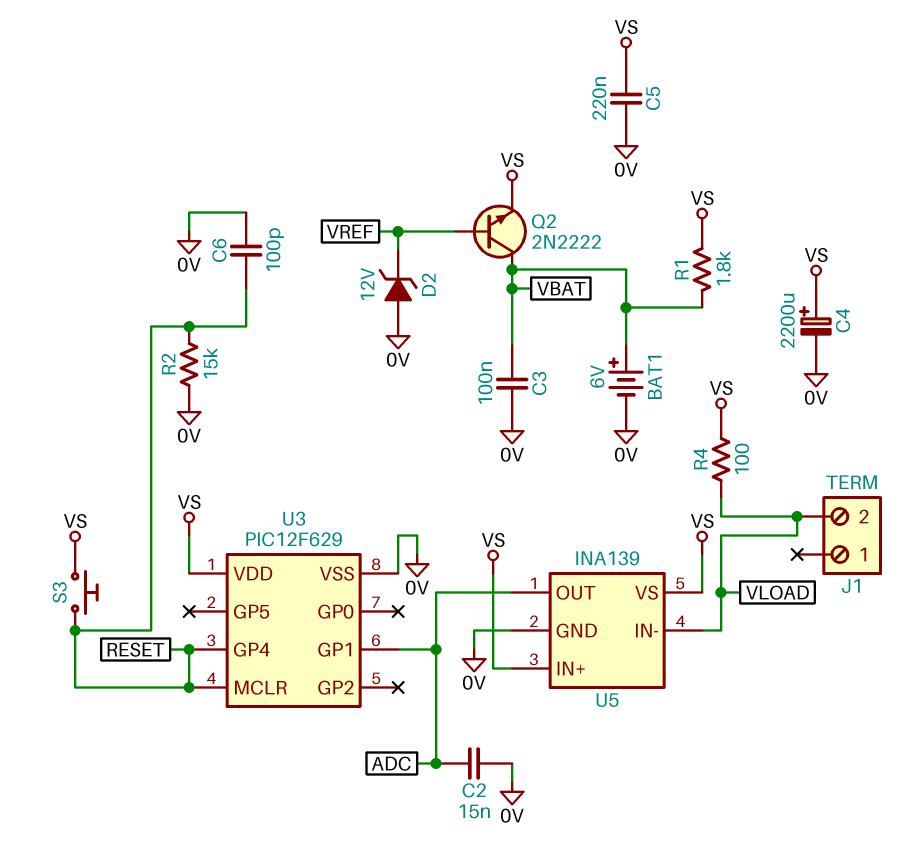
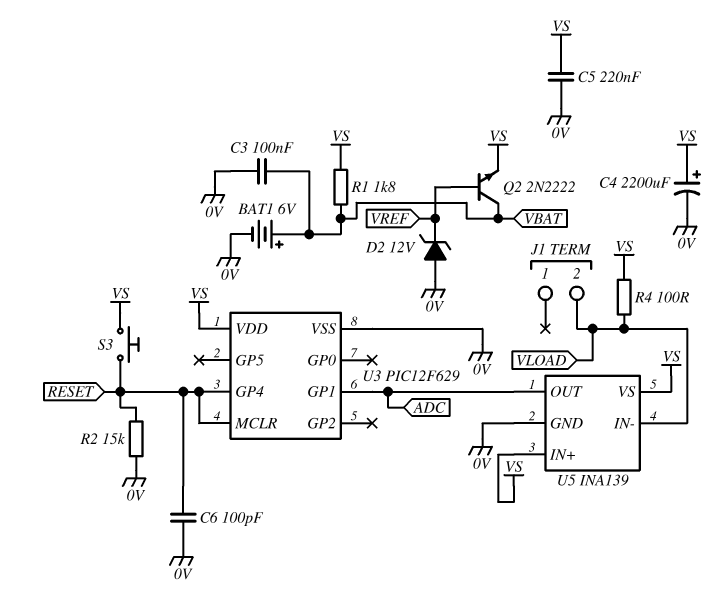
C2: 15nF (0V, ADC) -> none

